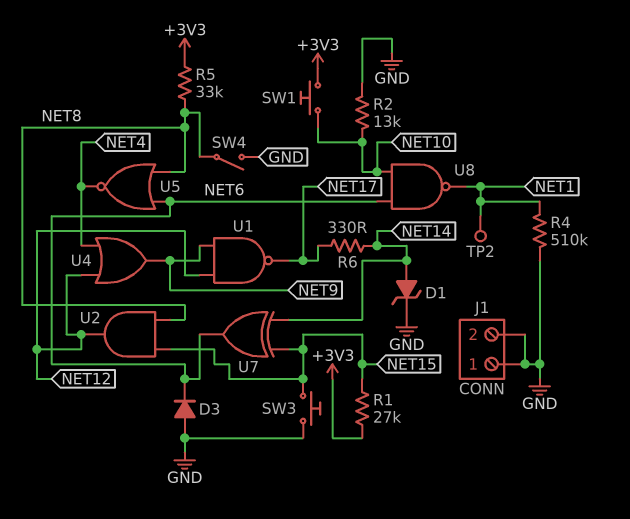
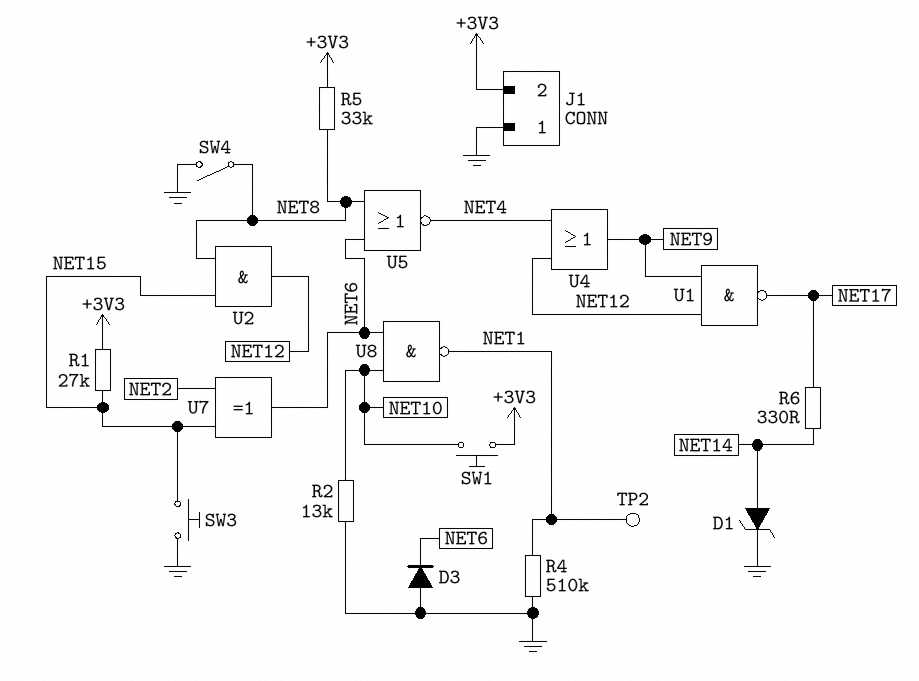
J1 pin 2: GND -> +3V3
U7: XOR (in NET14, in NET15, out NET6) -> XOR (in NET2, in NET15, out NET6)

